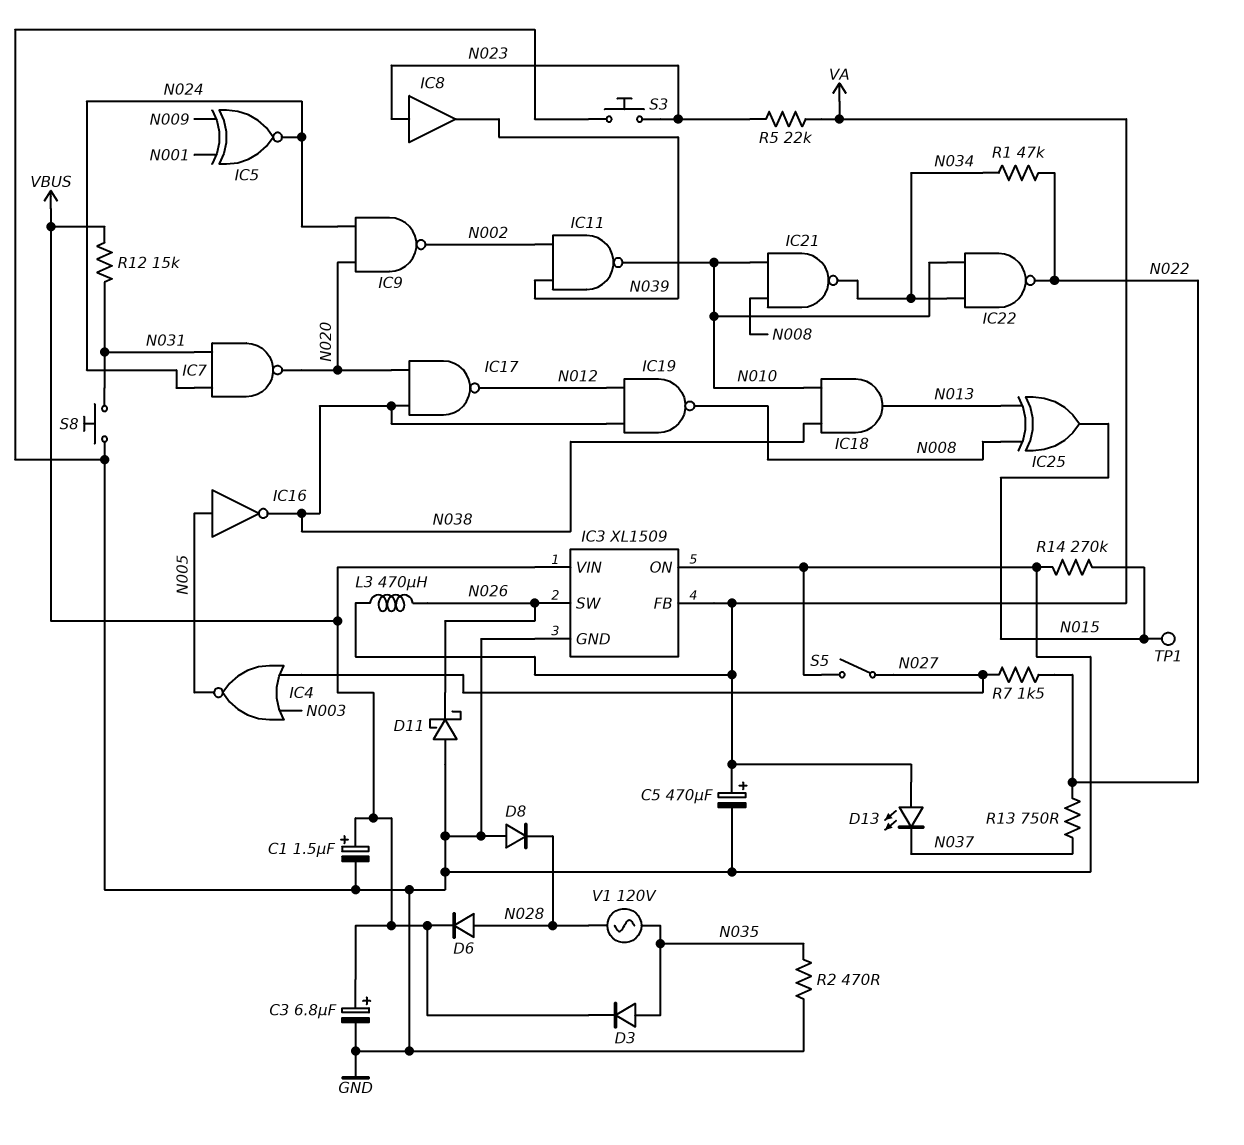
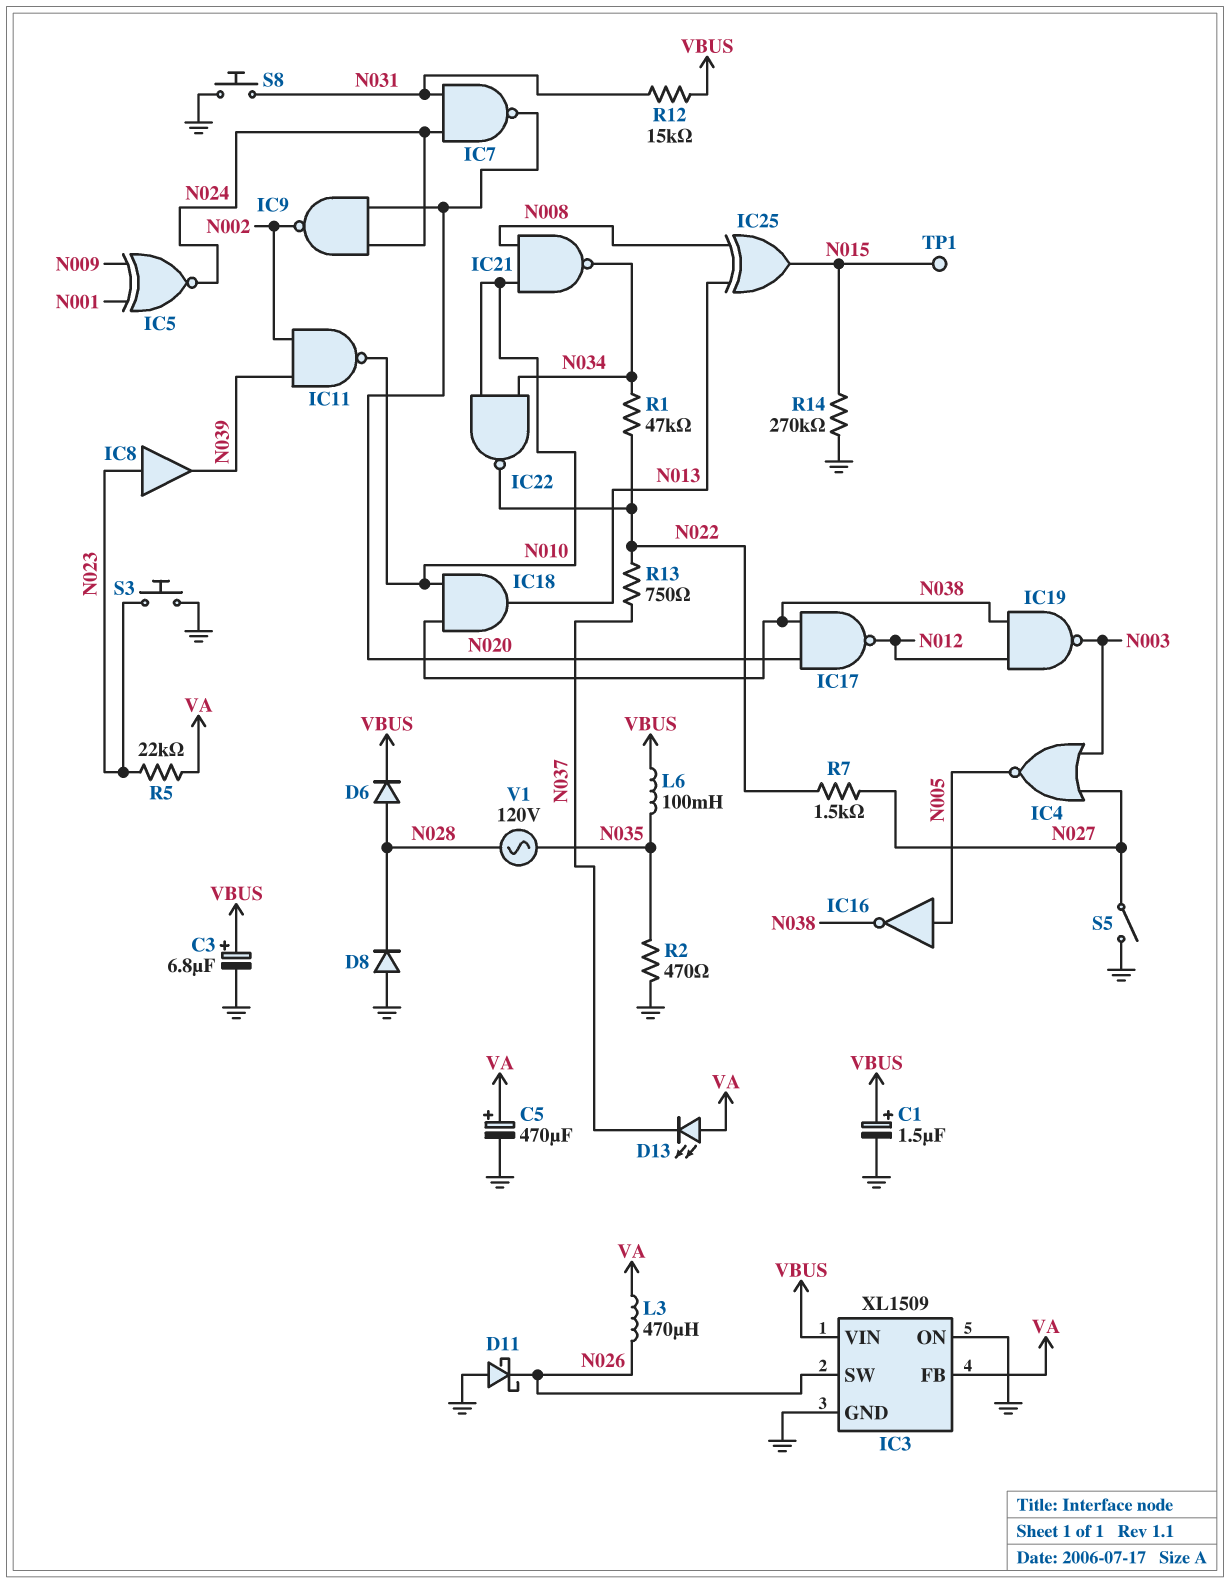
D3: diode (A N035, K VBUS) -> none
IC19: NAND (in N012, in N038, out N008) -> NAND (in N012, in N038, out N003)
L6: none -> 100mH (N035, VBUS)

